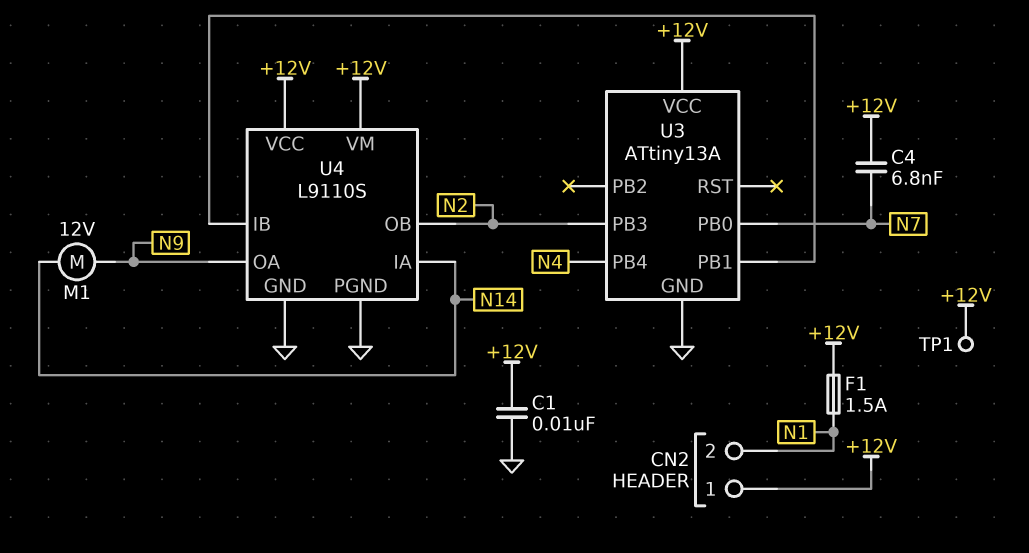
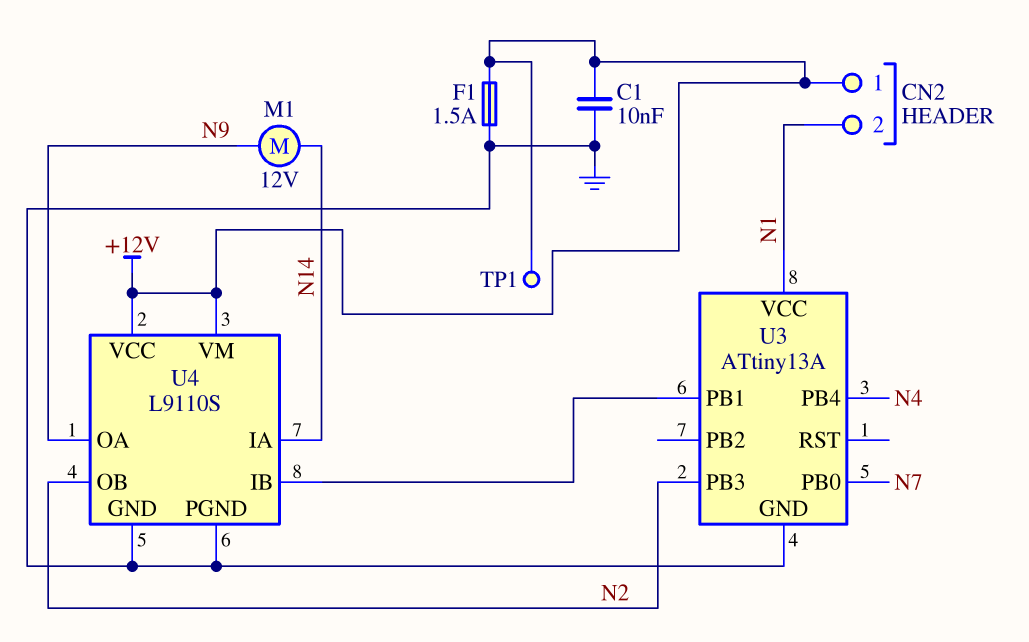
C4: 6.8nF (+12V, N7) -> none
F1: 1.5A (+12V, N1) -> 1.5A (+12V, GND)
U3 pin VCC: +12V -> N1

